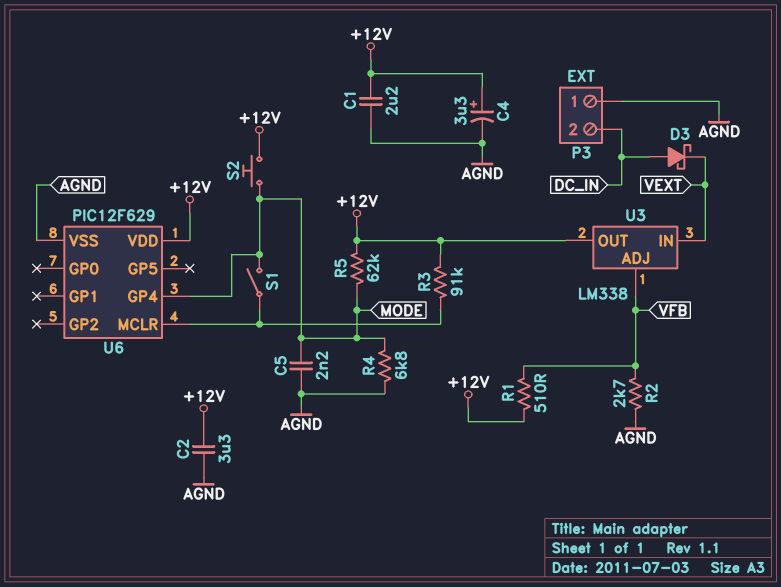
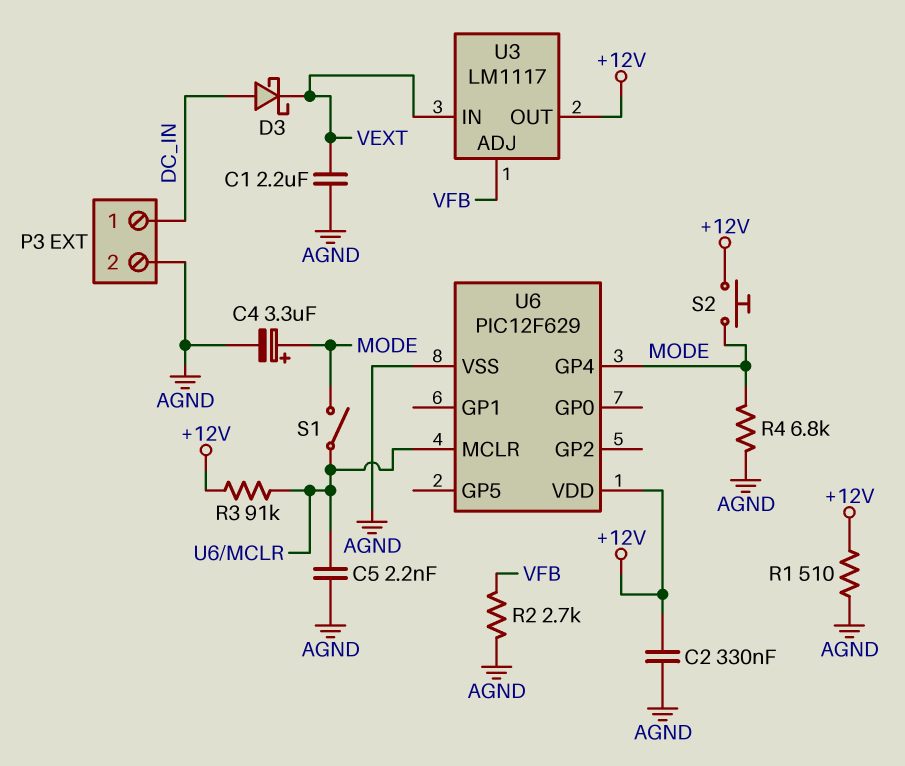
C1: 2.2uF (+12V, AGND) -> 2.2uF (AGND, VEXT)
C2: 3.3uF (+12V, AGND) -> 330nF (+12V, AGND)
C4: 3.3uF (plus +12V, minus AGND) -> 3.3uF (plus MODE, minus AGND)
C5: 2.2nF (AGND, MODE) -> 2.2nF (AGND, U6/MCLR)
P3 pin 1: AGND -> DC_IN
P3 pin 2: DC_IN -> AGND
R1: 510 (+12V, VFB) -> 510 (+12V, AGND)
R5: 62k (+12V, MODE) -> none
U3: LM338 -> LM1117

